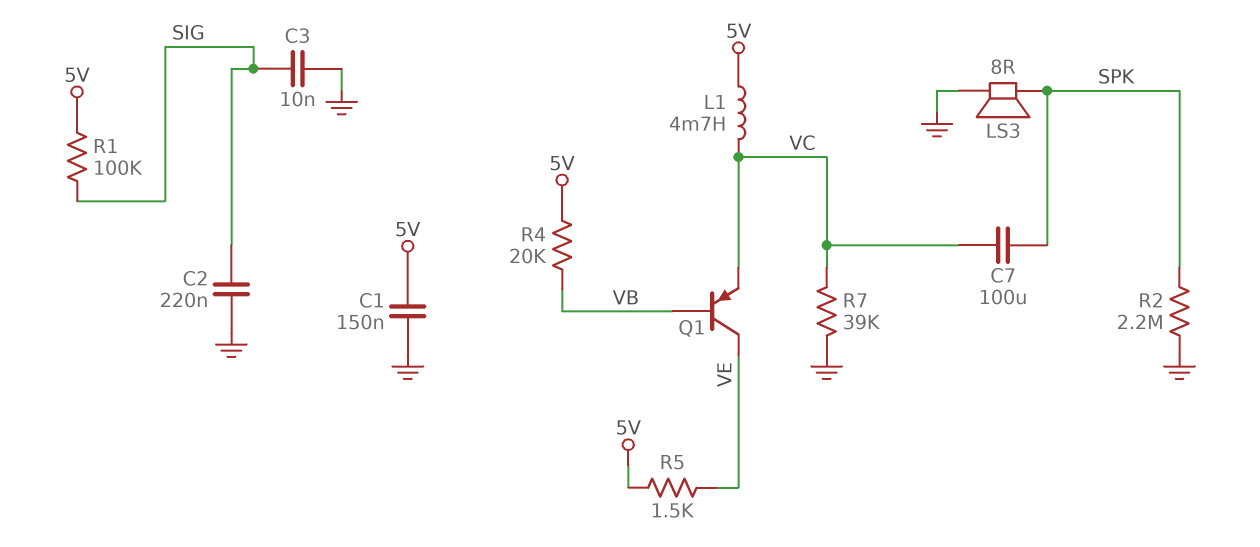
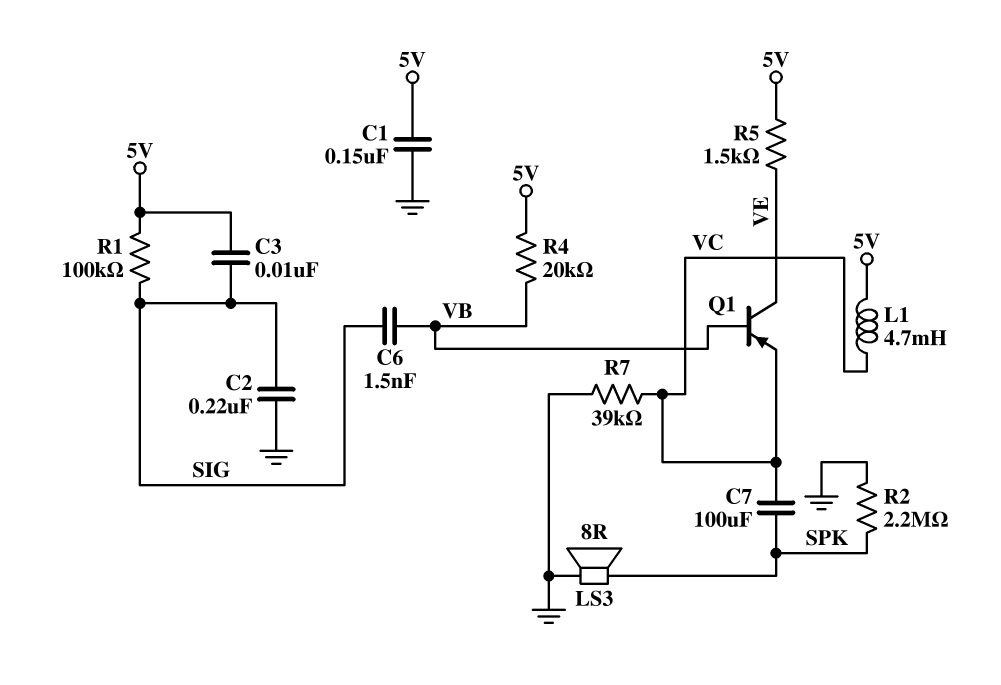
C3: 10nF (GND, SIG) -> 10nF (5V, SIG)
C6: none -> 1.5nF (SIG, VB)

